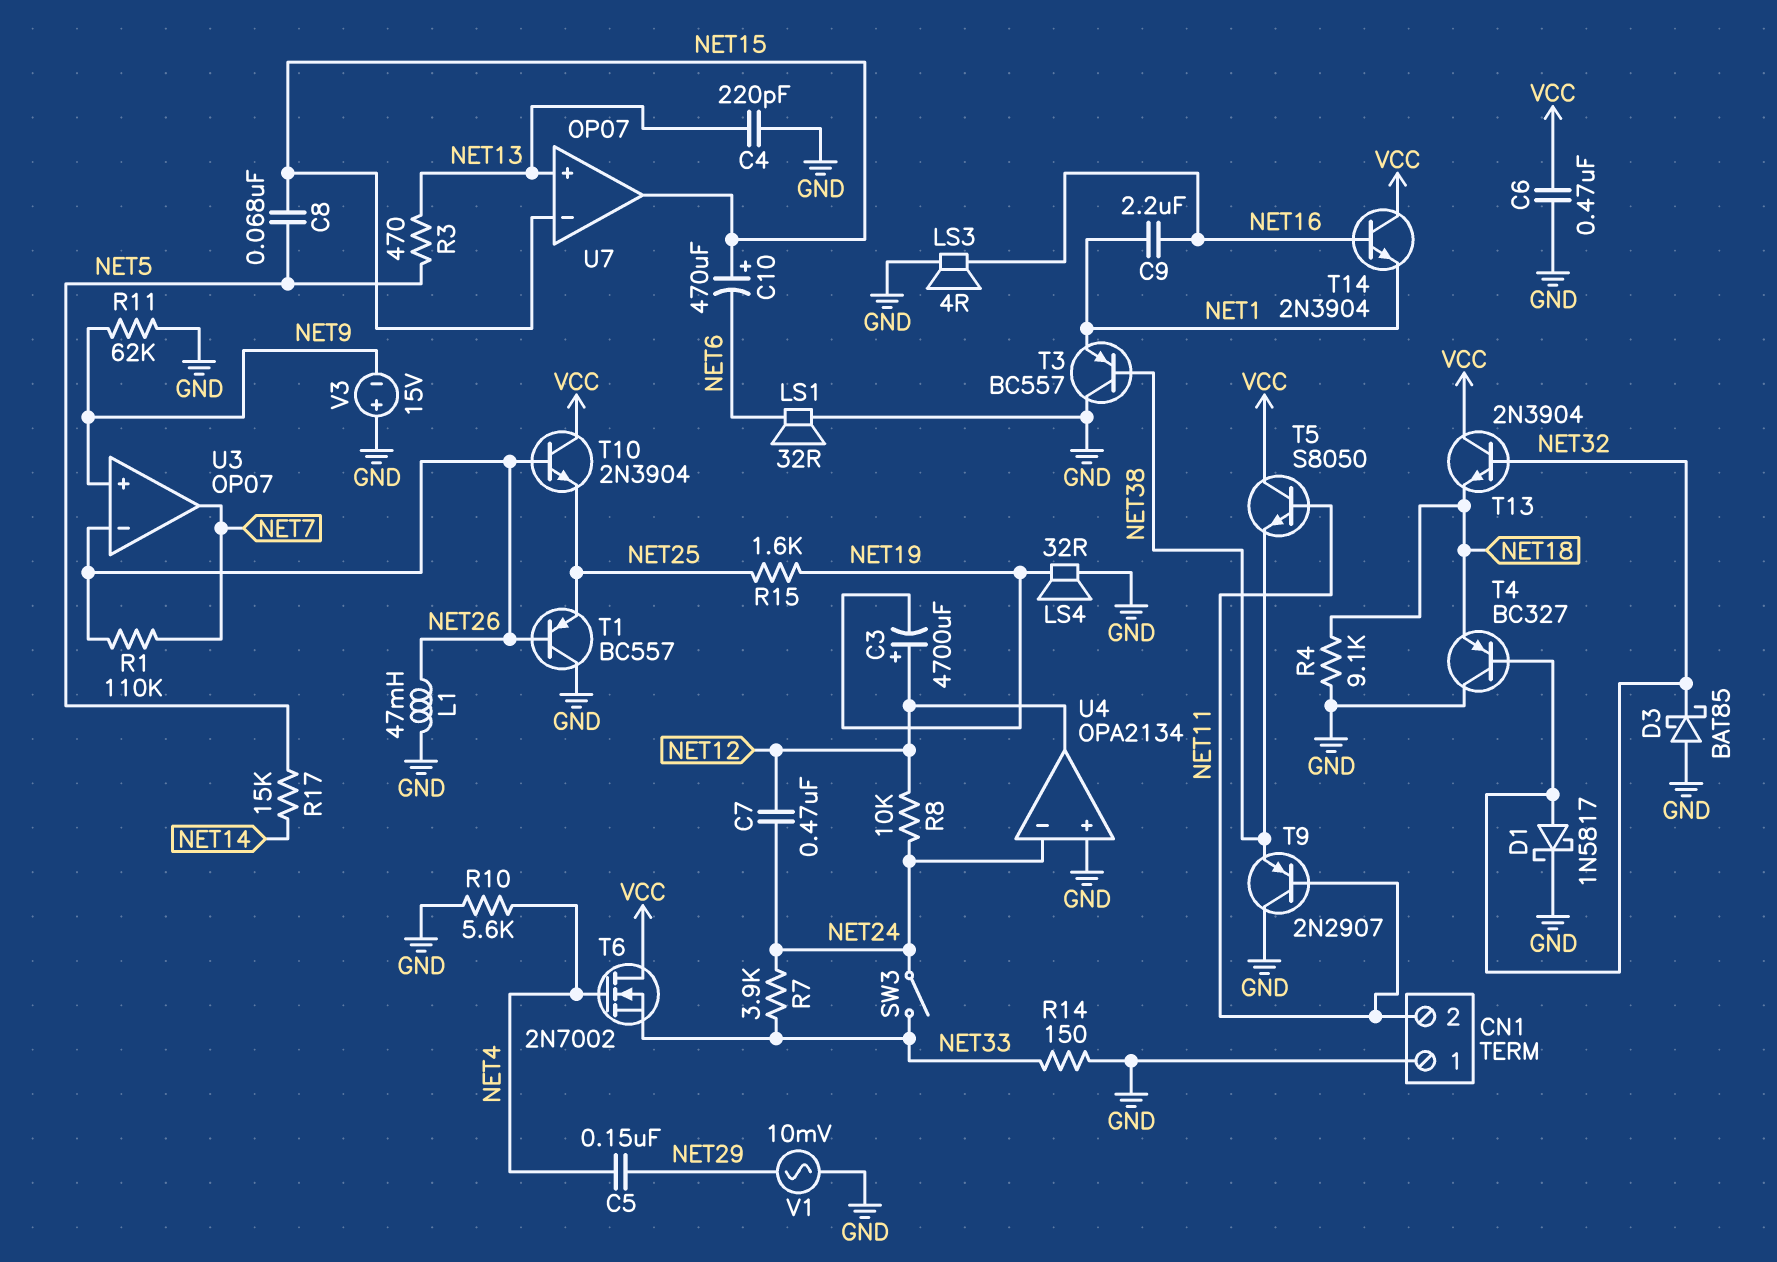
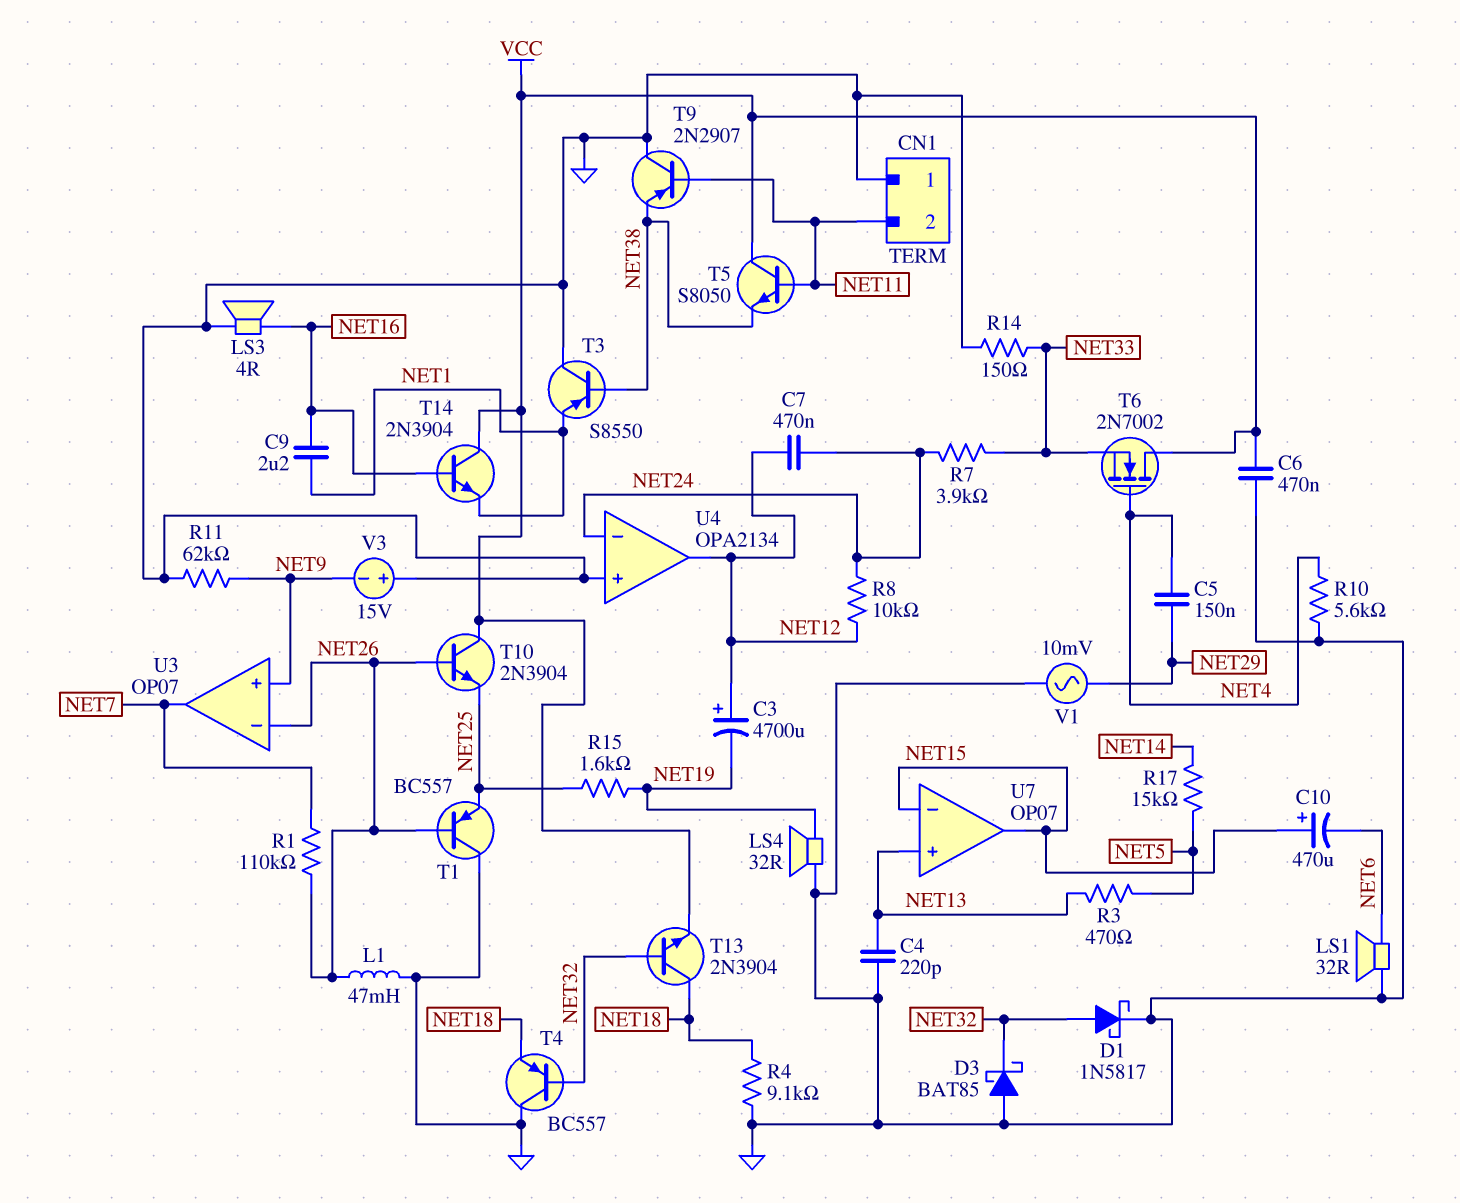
C8: 68nF (NET5, NET15) -> none
SW3: switch (NET24, NET33) -> none
T3: PNP BC557 (B NET38, C GND, E NET1) -> PNP S8550 (B NET38, C GND, E NET1)
T4: PNP BC327 (B NET32, C GND, E NET18) -> PNP BC557 (B NET32, C GND, E NET18)
T13: NPN 2N3904 (B NET32, C VCC, E NET18) -> NPN 2N3904 (B NET32, C NET18, E VCC)

